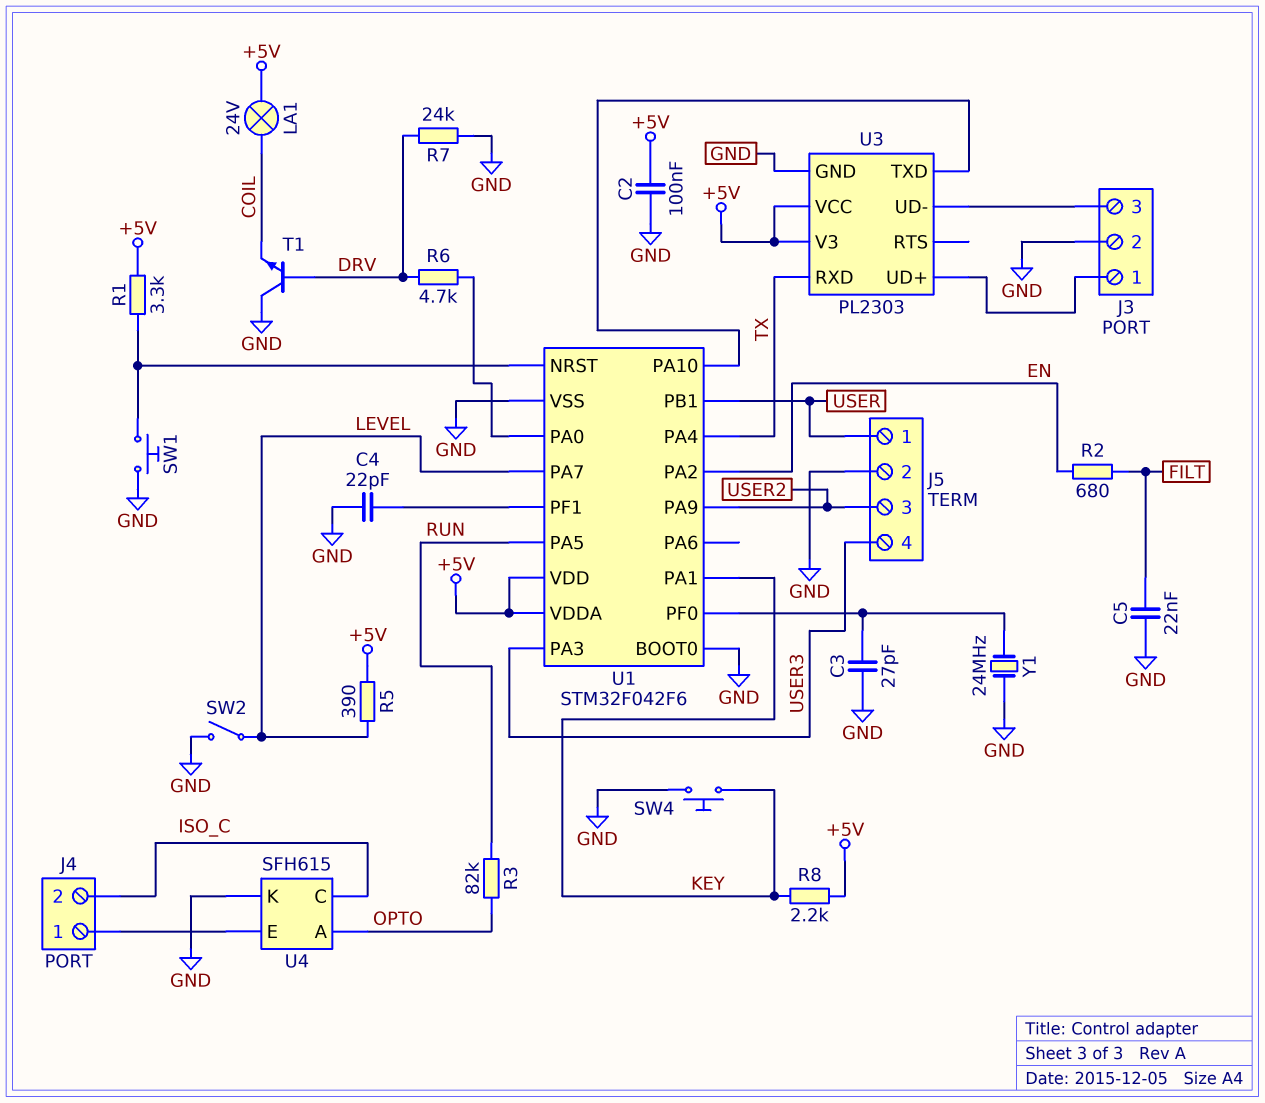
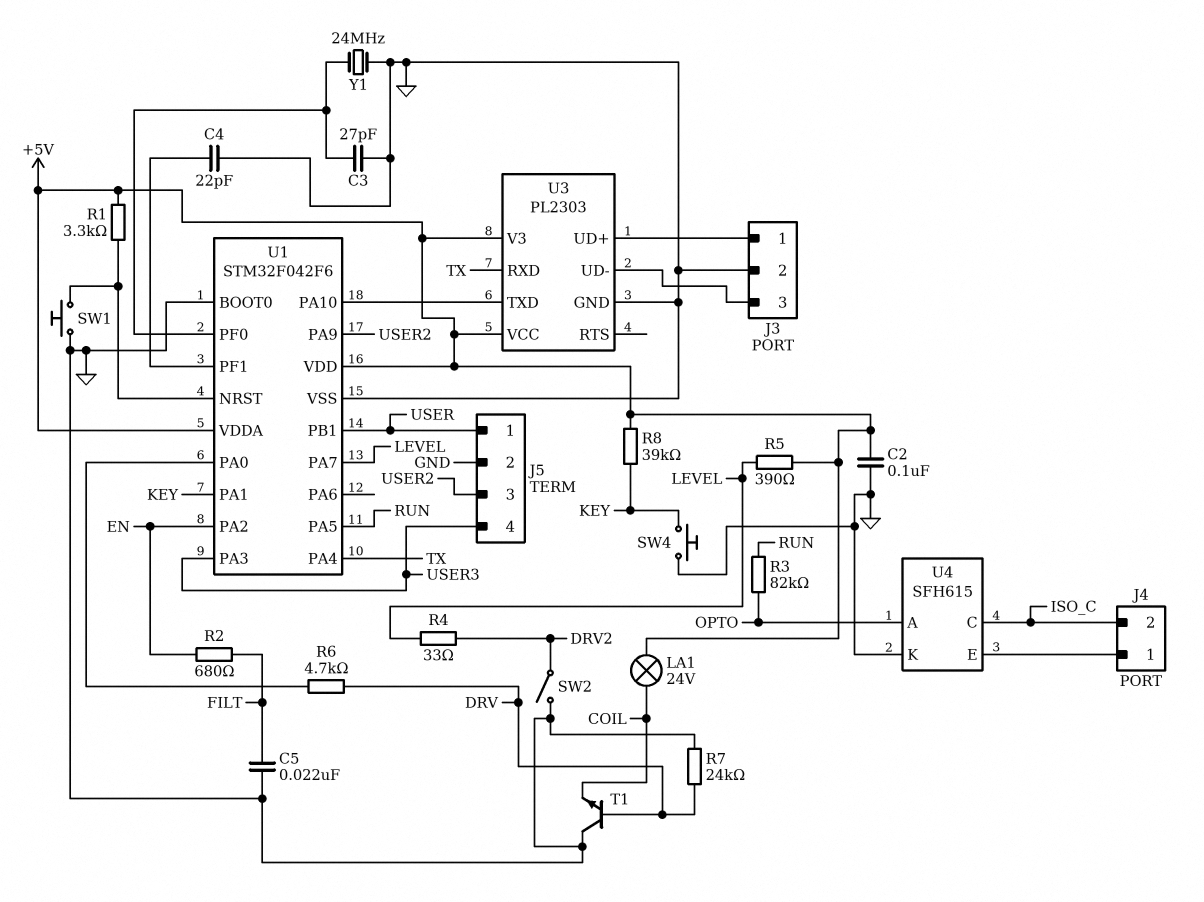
R4: none -> 33 (DRV2, LEVEL)
R8: 2.2k (+5V, KEY) -> 39k (+5V, KEY)
SW2: switch (GND, LEVEL) -> switch (DRV2, GND)

